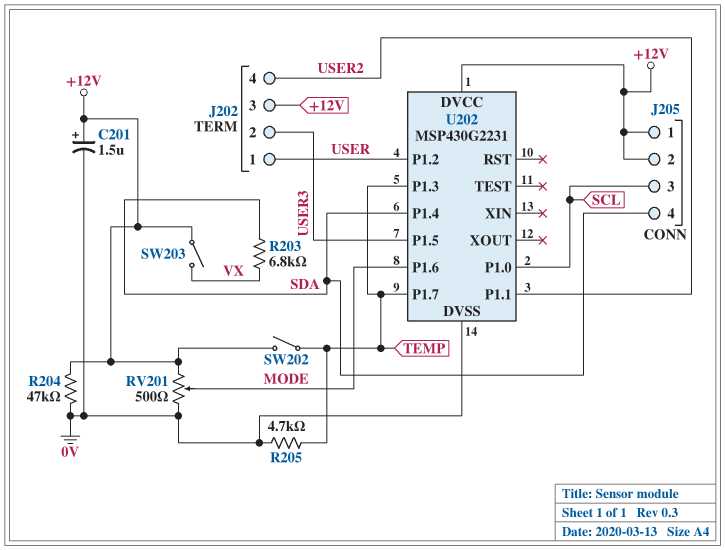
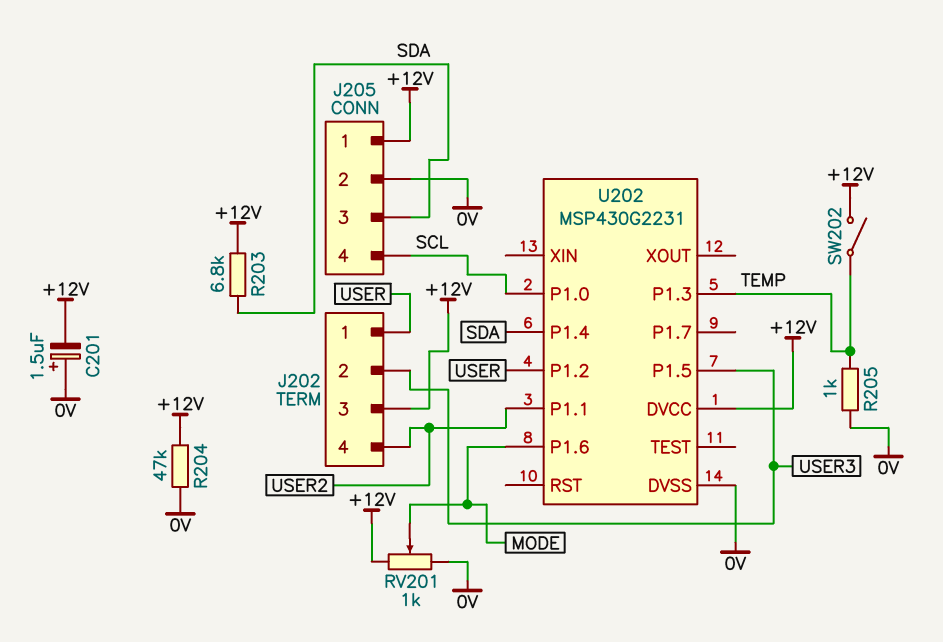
C201: 1.5uF (plus +12V, minus 0V) -> 1.5uF (plus 0V, minus +12V)
J205 pin 2: +12V -> 0V
J205 pin 3: SCL -> SDA
J205 pin 4: SDA -> SCL
R203: 6.8k (SDA, VX) -> 6.8k (+12V, SDA)
R205: 4.7k (0V, TEMP) -> 1k (0V, TEMP)
RV201: 500 (+12V, 0V, wiper MODE) -> 1k (+12V, 0V, wiper MODE)
SW203: switch (+12V, VX) -> none
U202 pin P1.7: TEMP -> none

